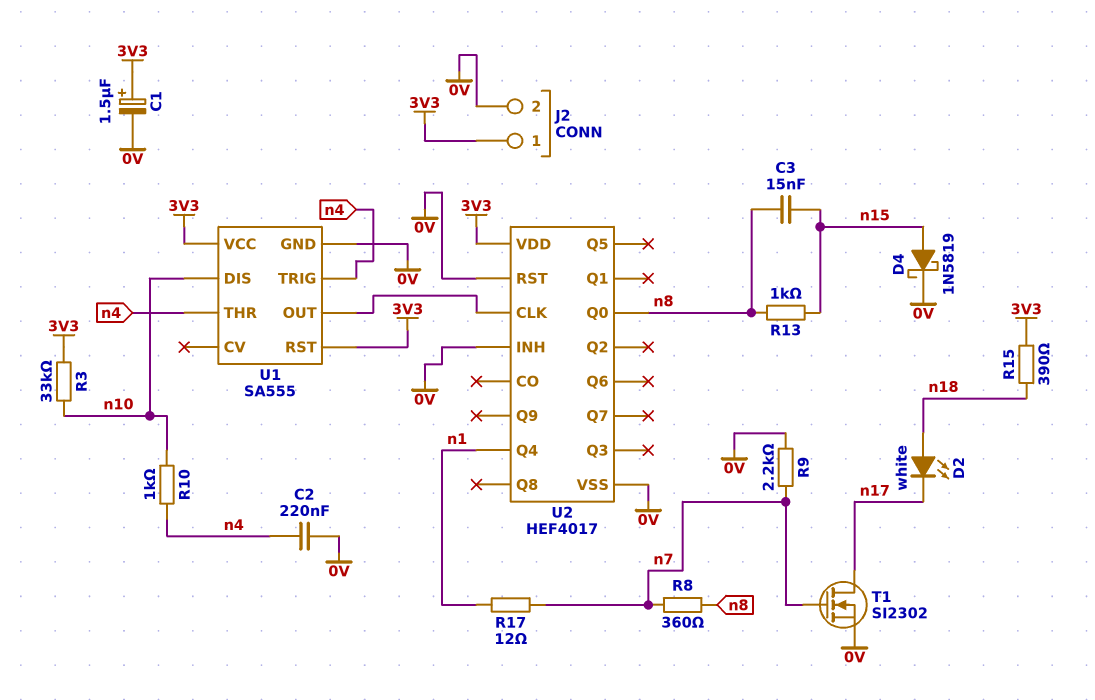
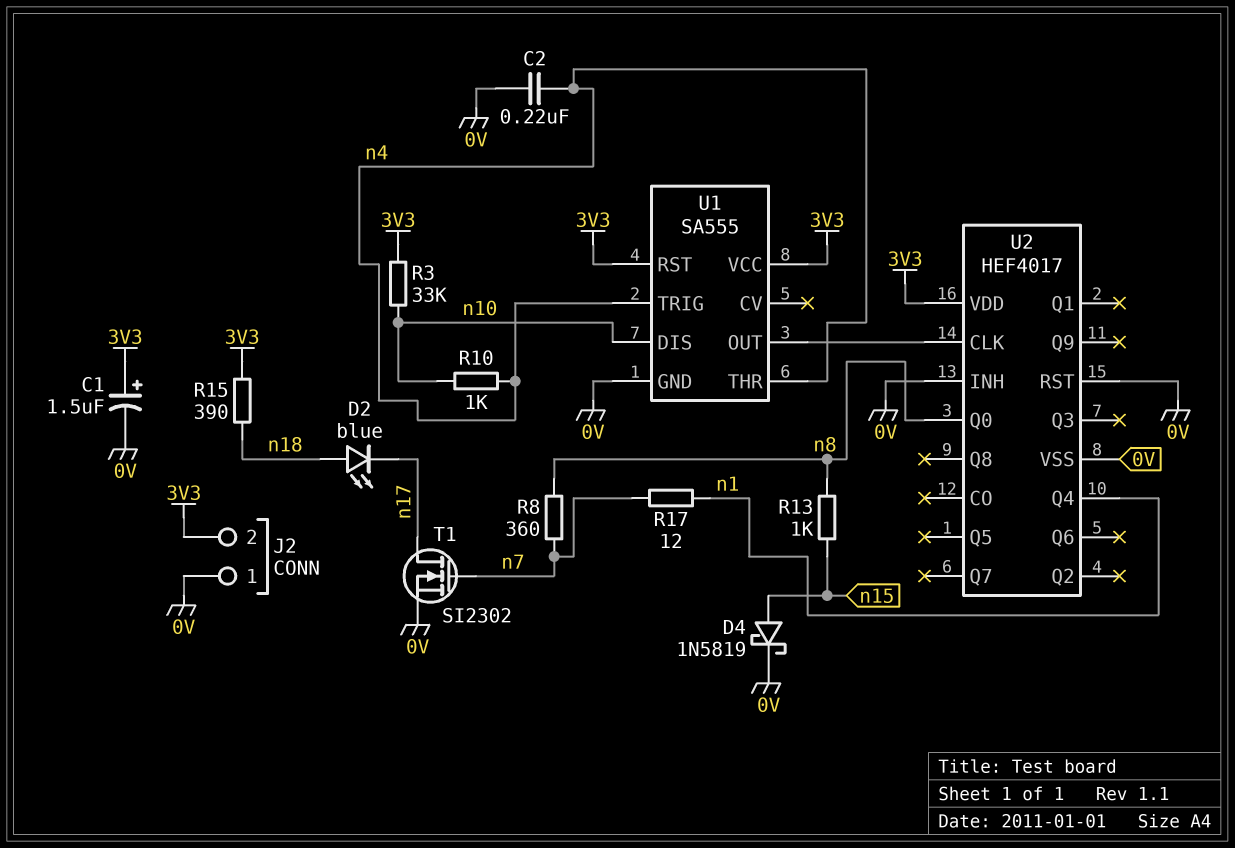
C3: 15nF (n8, n15) -> none
D2: LED white (A n18, K n17) -> LED blue (A n18, K n17)
J2 pin 1: 3V3 -> 0V
J2 pin 2: 0V -> 3V3
R9: 2.2k (0V, n7) -> none

